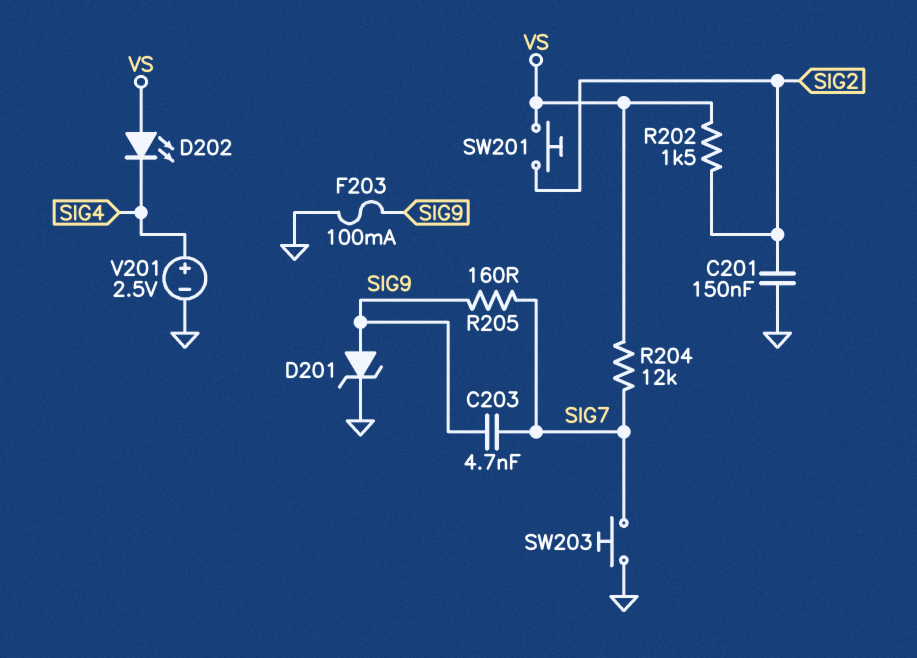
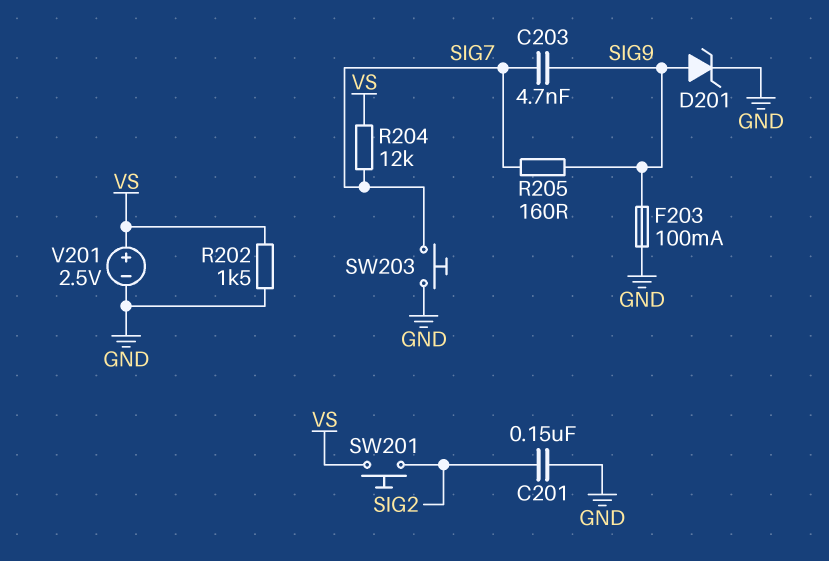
D202: LED (A VS, K SIG4) -> none
R202: 1.5k (SIG2, VS) -> 1.5k (GND, VS)
V201: 2.5V (plus SIG4, minus GND) -> 2.5V (plus VS, minus GND)

